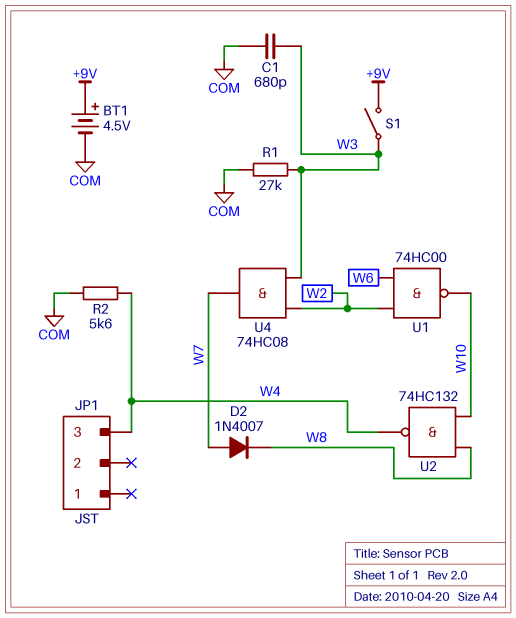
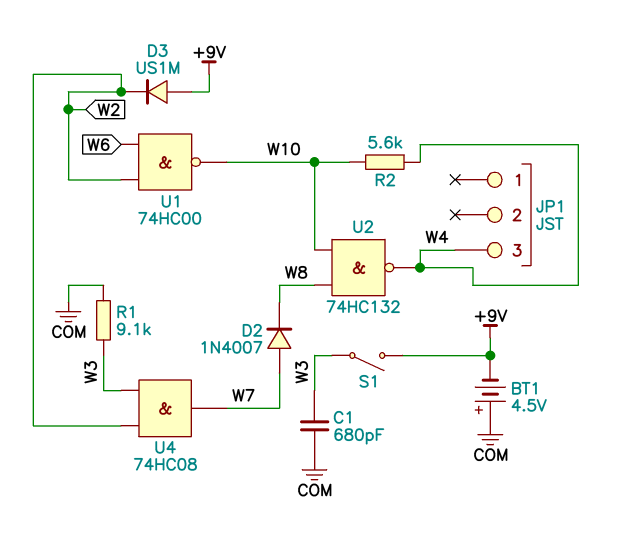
BT1: 4.5V (plus +9V, minus COM) -> 4.5V (plus COM, minus +9V)
D3: none -> diode US1M (A +9V, K W2)
R1: 27k (COM, W3) -> 9.1k (COM, W3)
R2: 5.6k (COM, W4) -> 5.6k (W4, W10)

